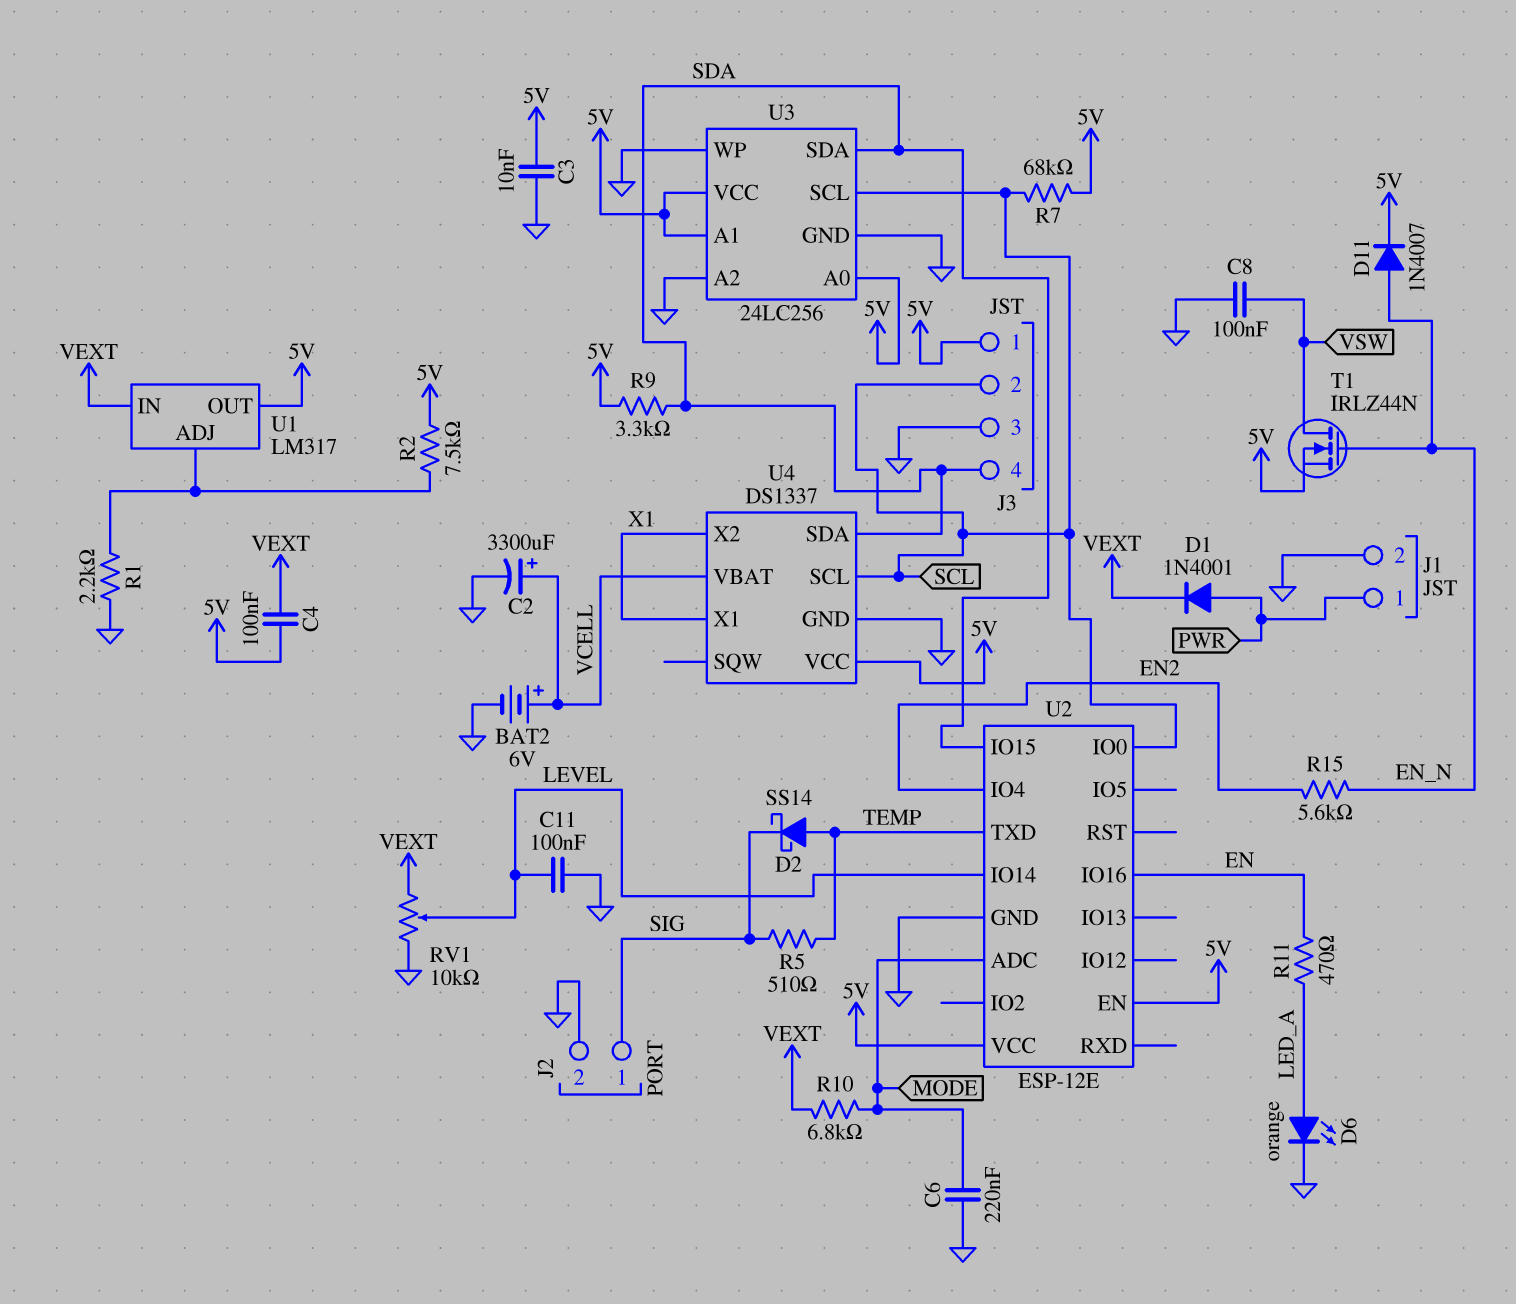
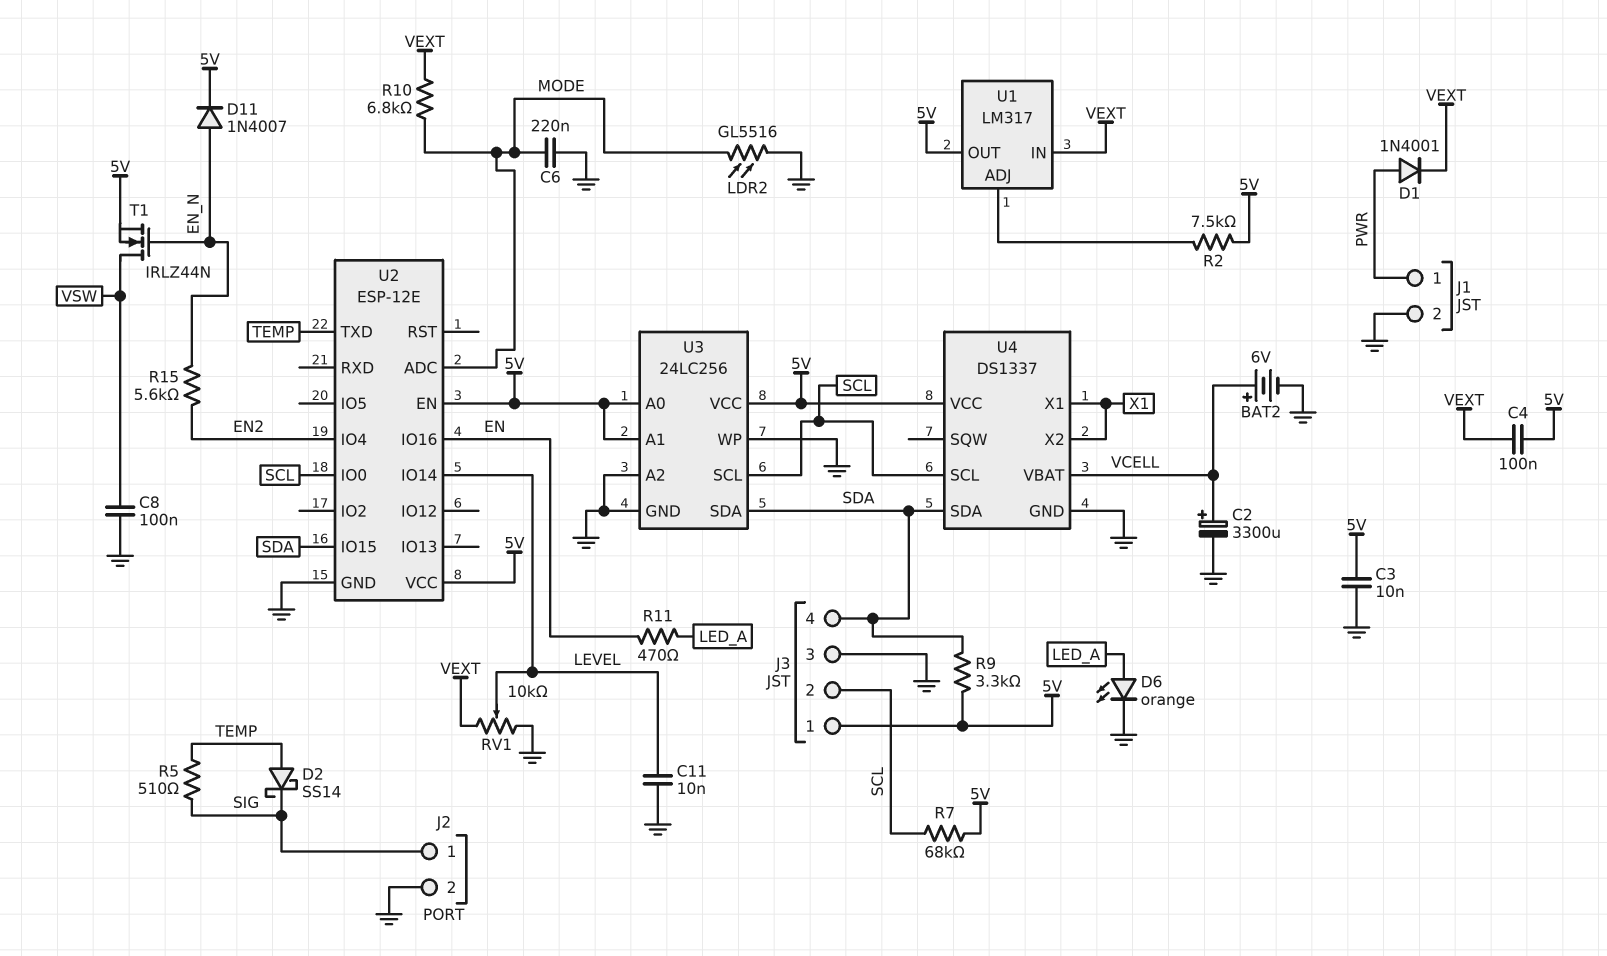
C11: 100nF (GND, LEVEL) -> 10nF (GND, LEVEL)
LDR2: none -> GL5516 (GND, MODE)
R1: 2.2k (GND, U1/ADJ) -> none

